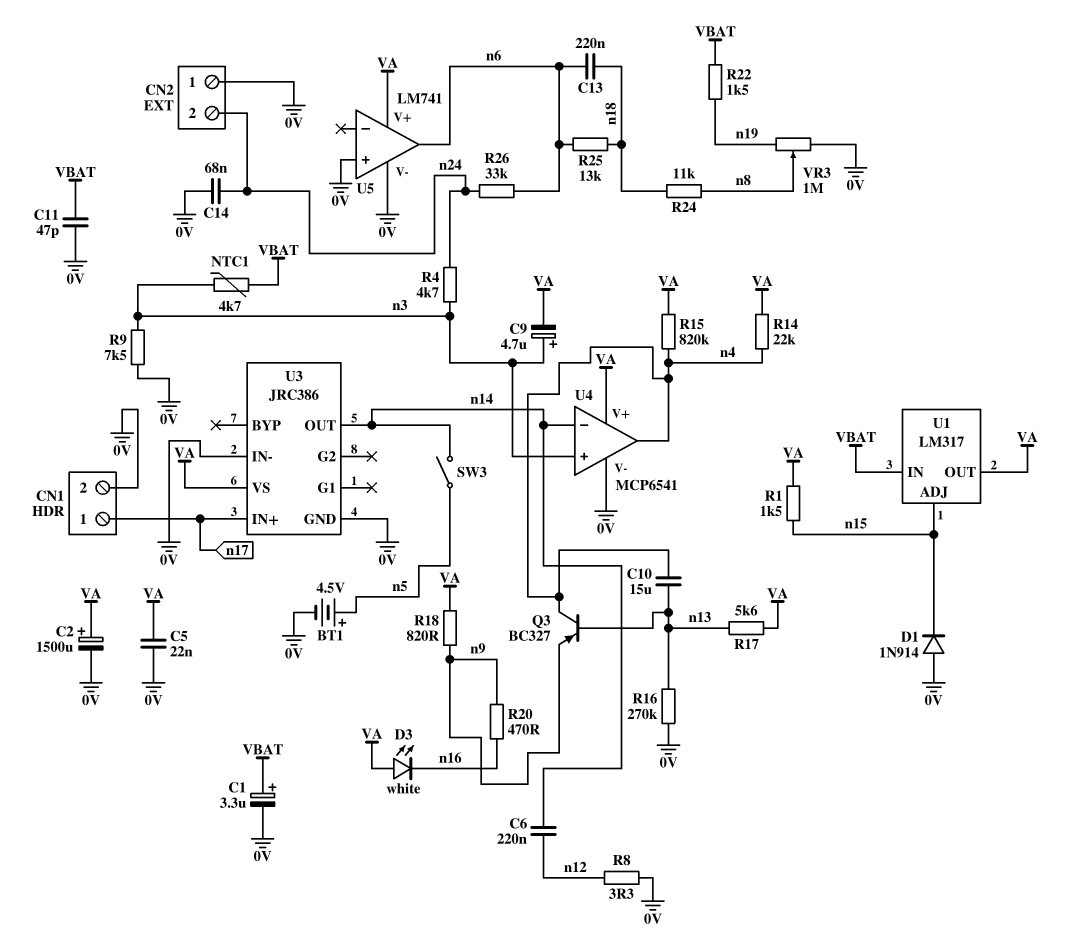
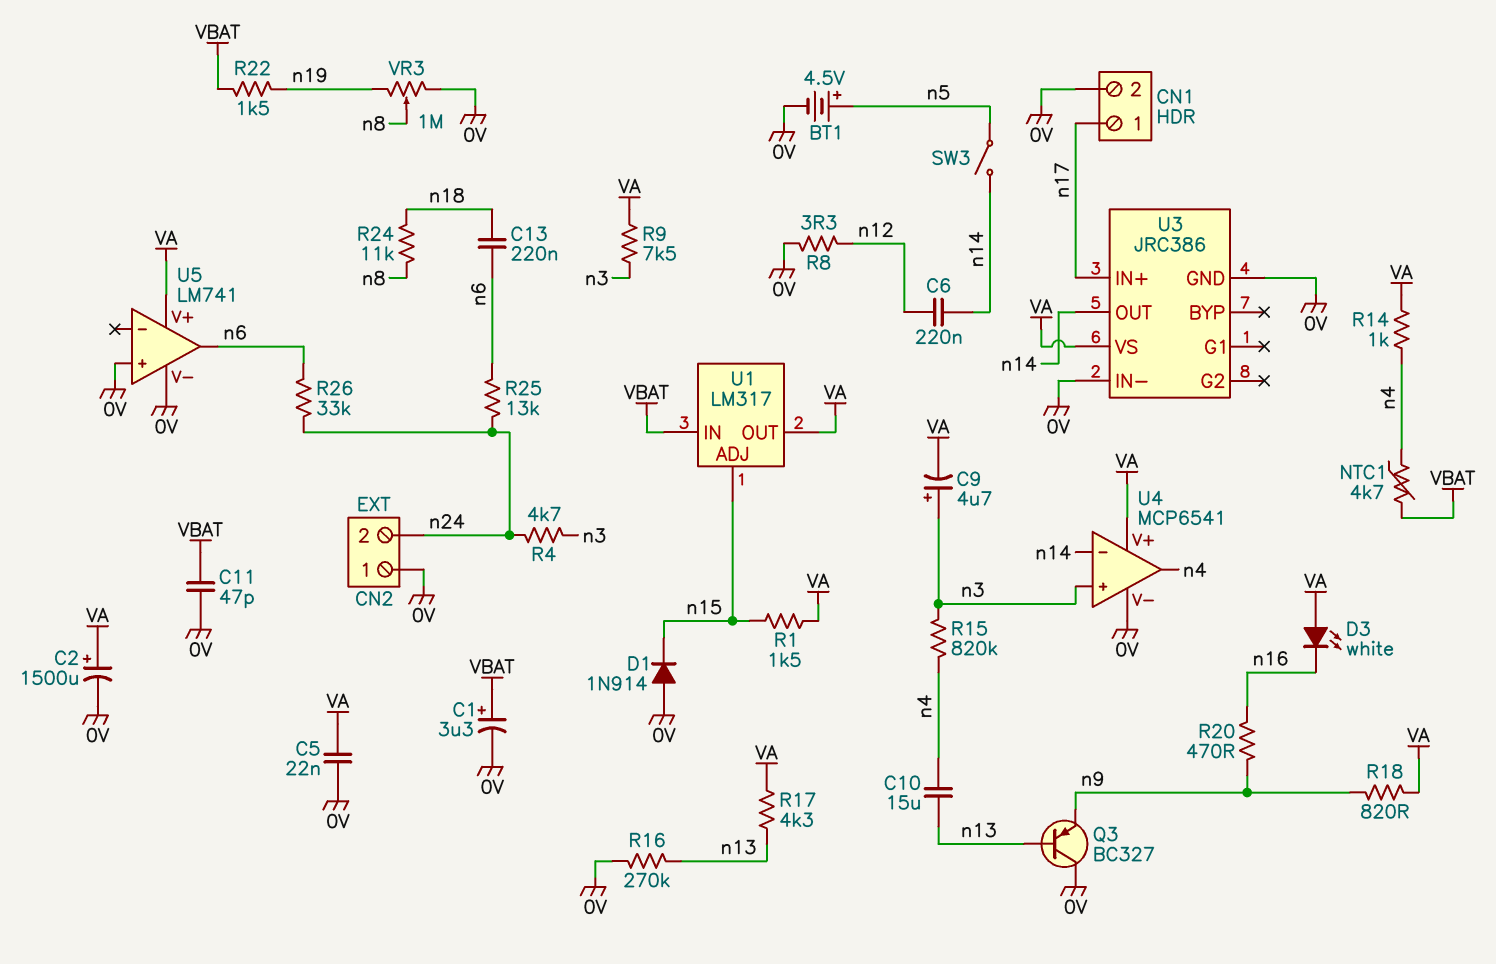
C14: 68nF (0V, n24) -> none
NTC1: 4.7k (VBAT, n3) -> 4.7k (VBAT, n4)
Q3: PNP BC327 (B n13, C n4, E n9) -> PNP BC327 (B n13, C 0V, E n9)
R9: 7.5k (0V, n3) -> 7.5k (VA, n3)
R14: 22k (VA, n4) -> 1k (VA, n4)
R15: 820k (VA, n4) -> 820k (n3, n4)
R17: 5.6k (VA, n13) -> 4.3k (VA, n13)
R25: 13k (n6, n18) -> 13k (n6, n24)

